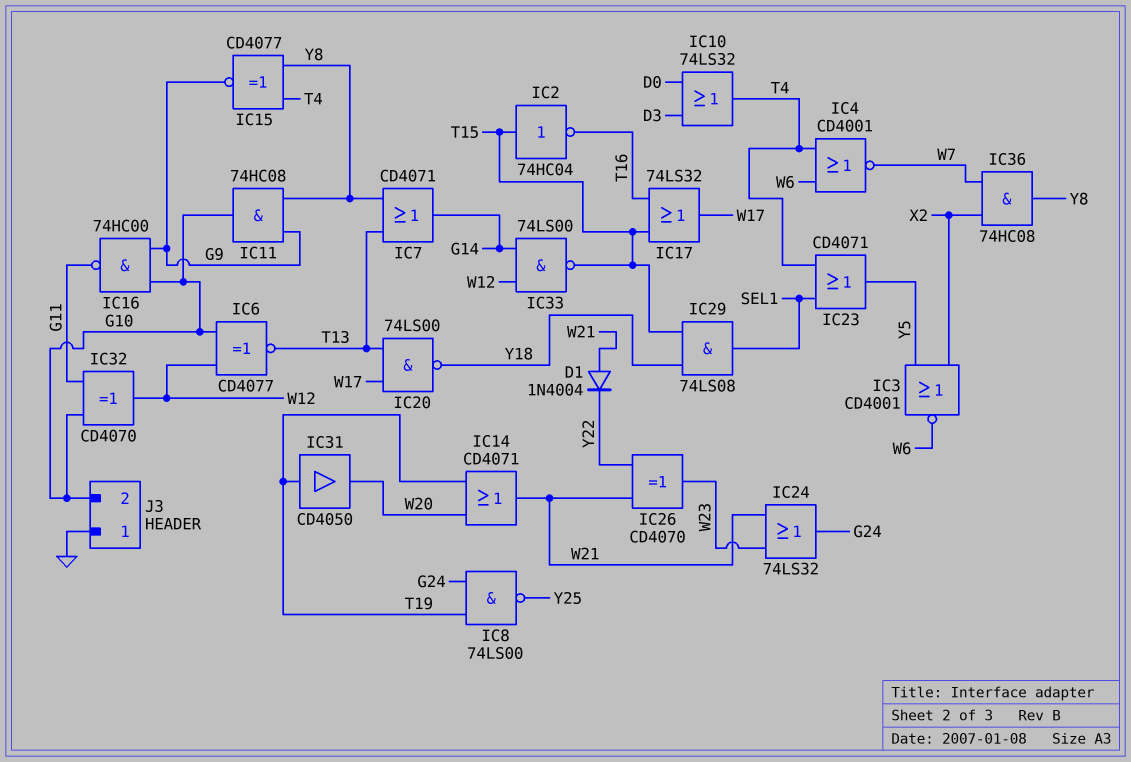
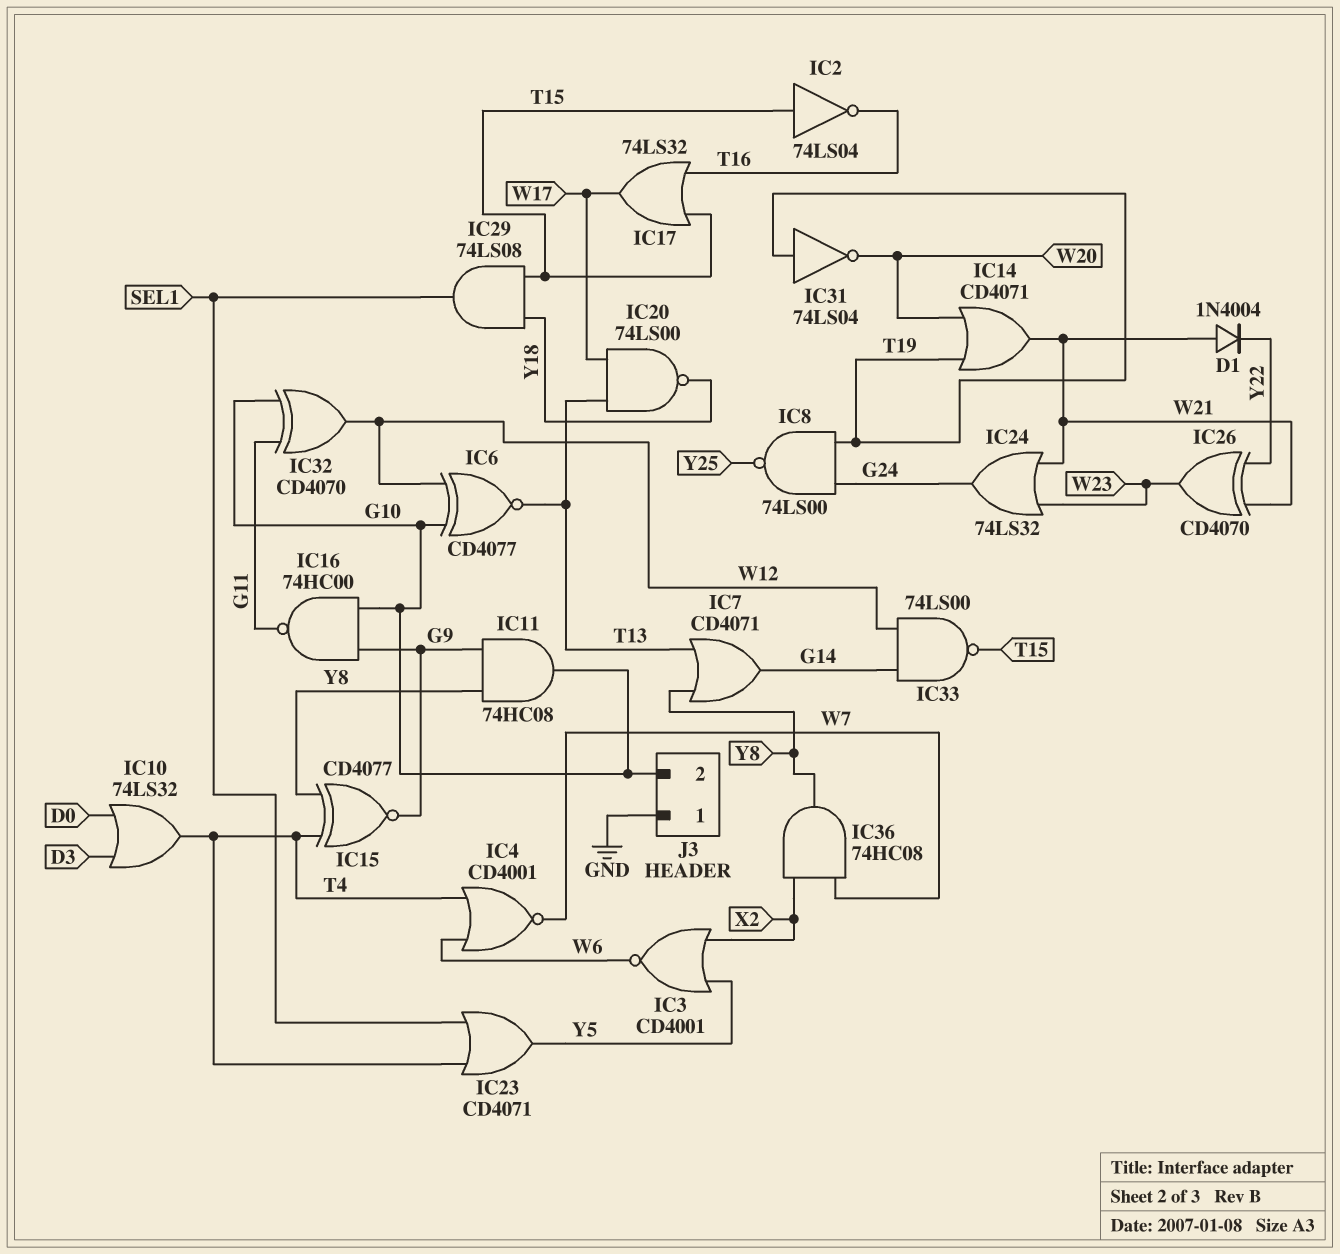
IC2: NOT 74HC04 (in T15, out T16) -> NOT 74LS04 (in T15, out T16)
IC31: buffer CD4050 (in T19, out W20) -> NOT 74LS04 (in T19, out W20)

